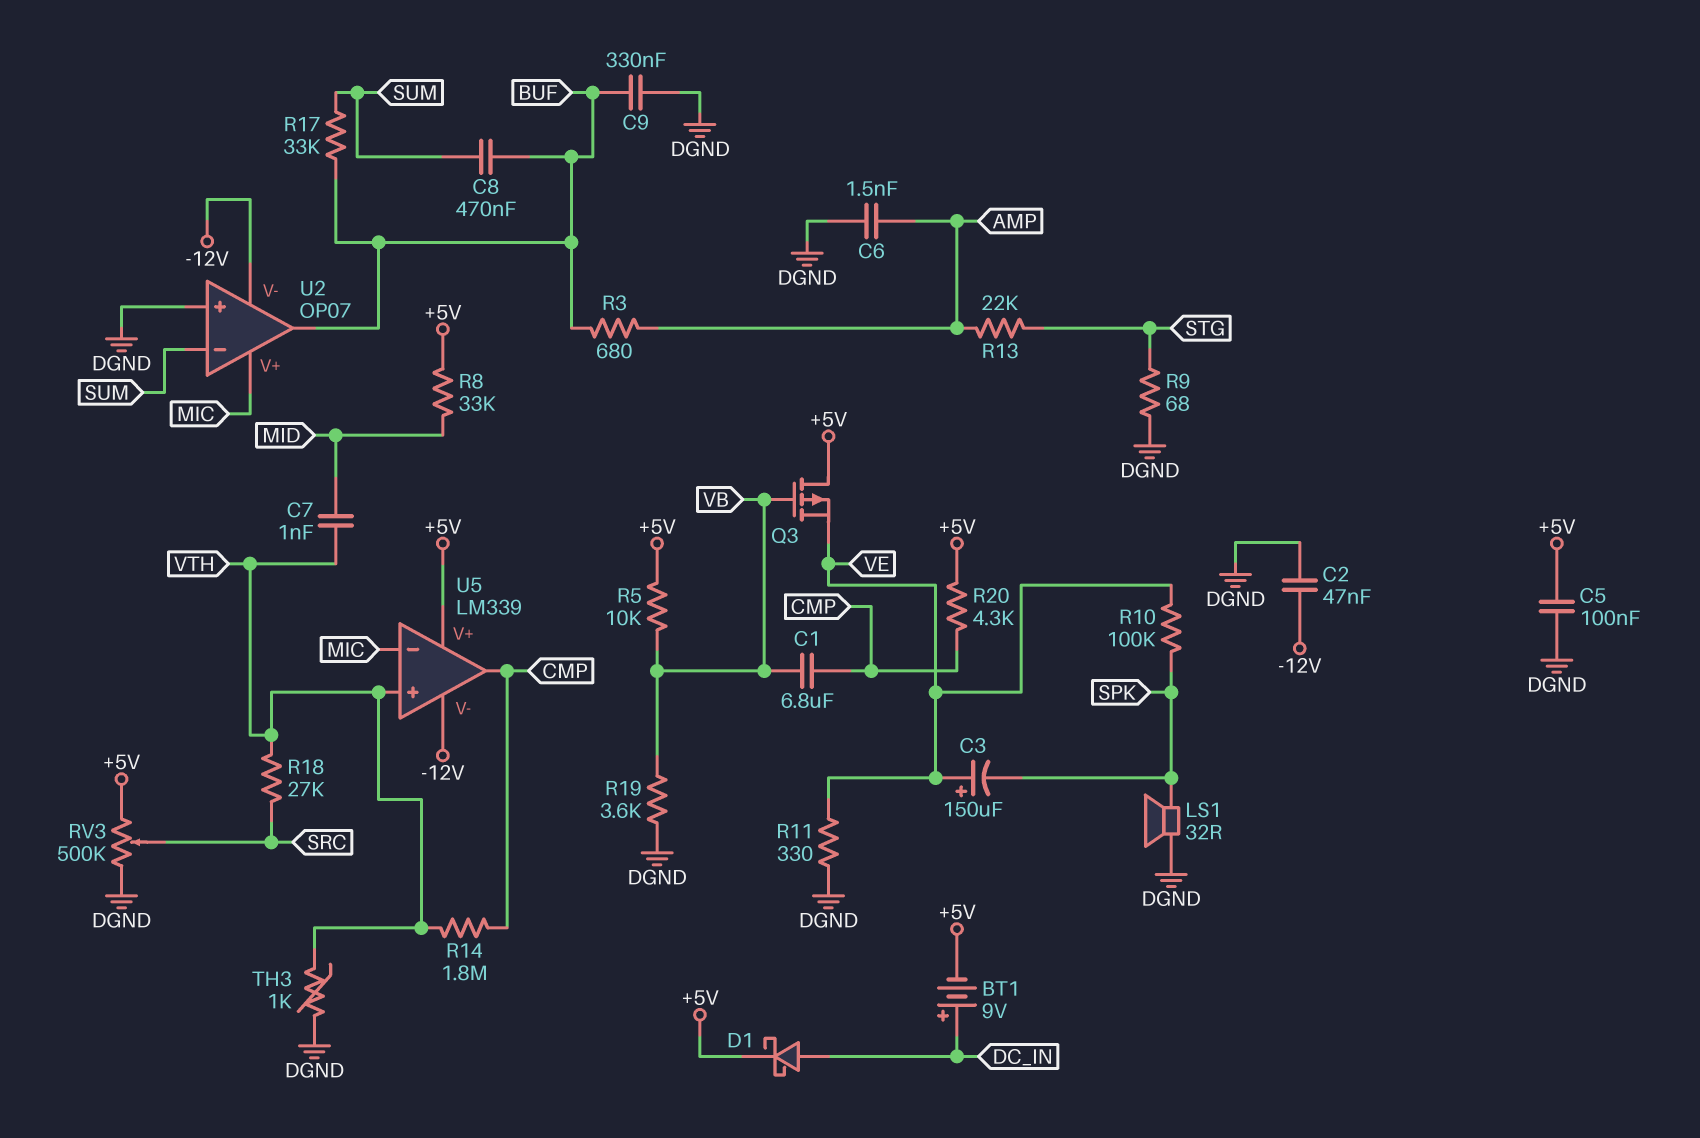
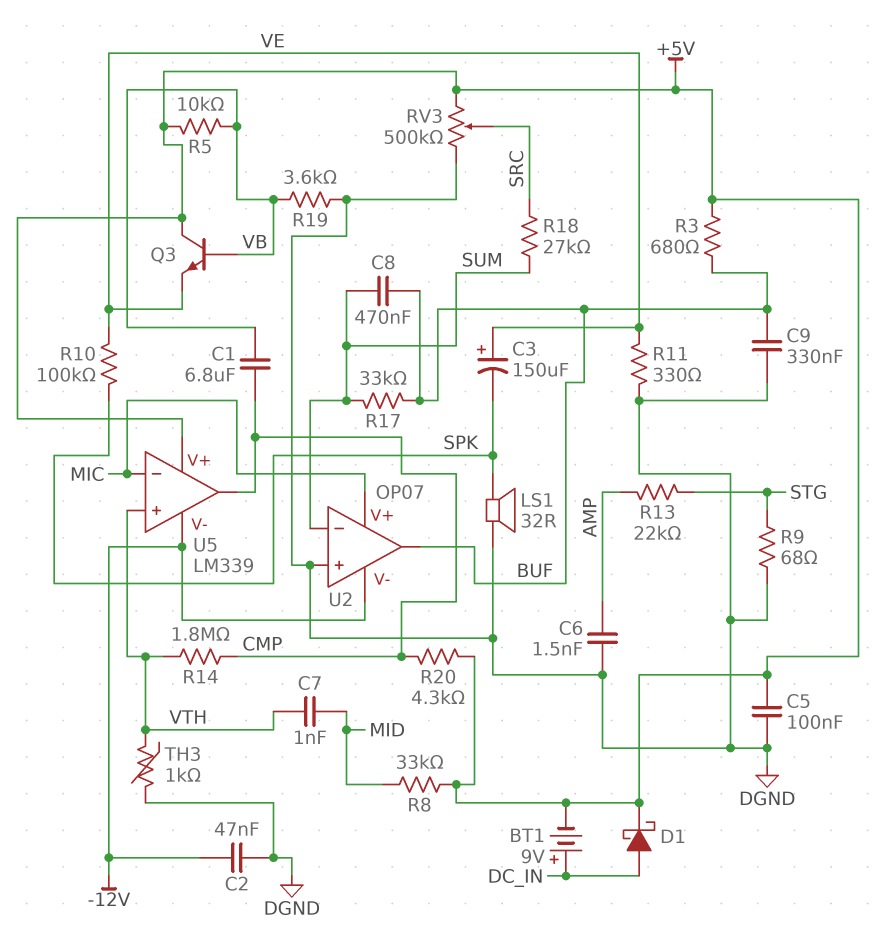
Q3: PMOS (G VB, D +5V, S VE) -> NPN (B VB, C +5V, E VE)
R3: 680 (AMP, BUF) -> 680 (+5V, BUF)
R18: 27k (SRC, VTH) -> 27k (SRC, SUM)

